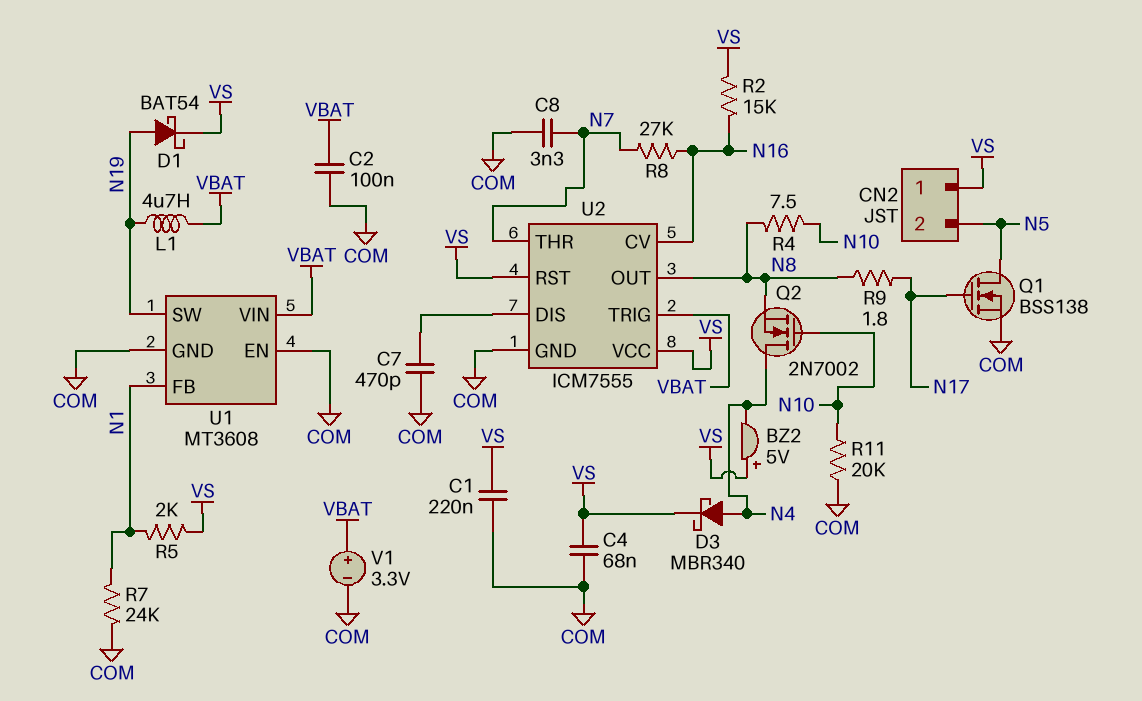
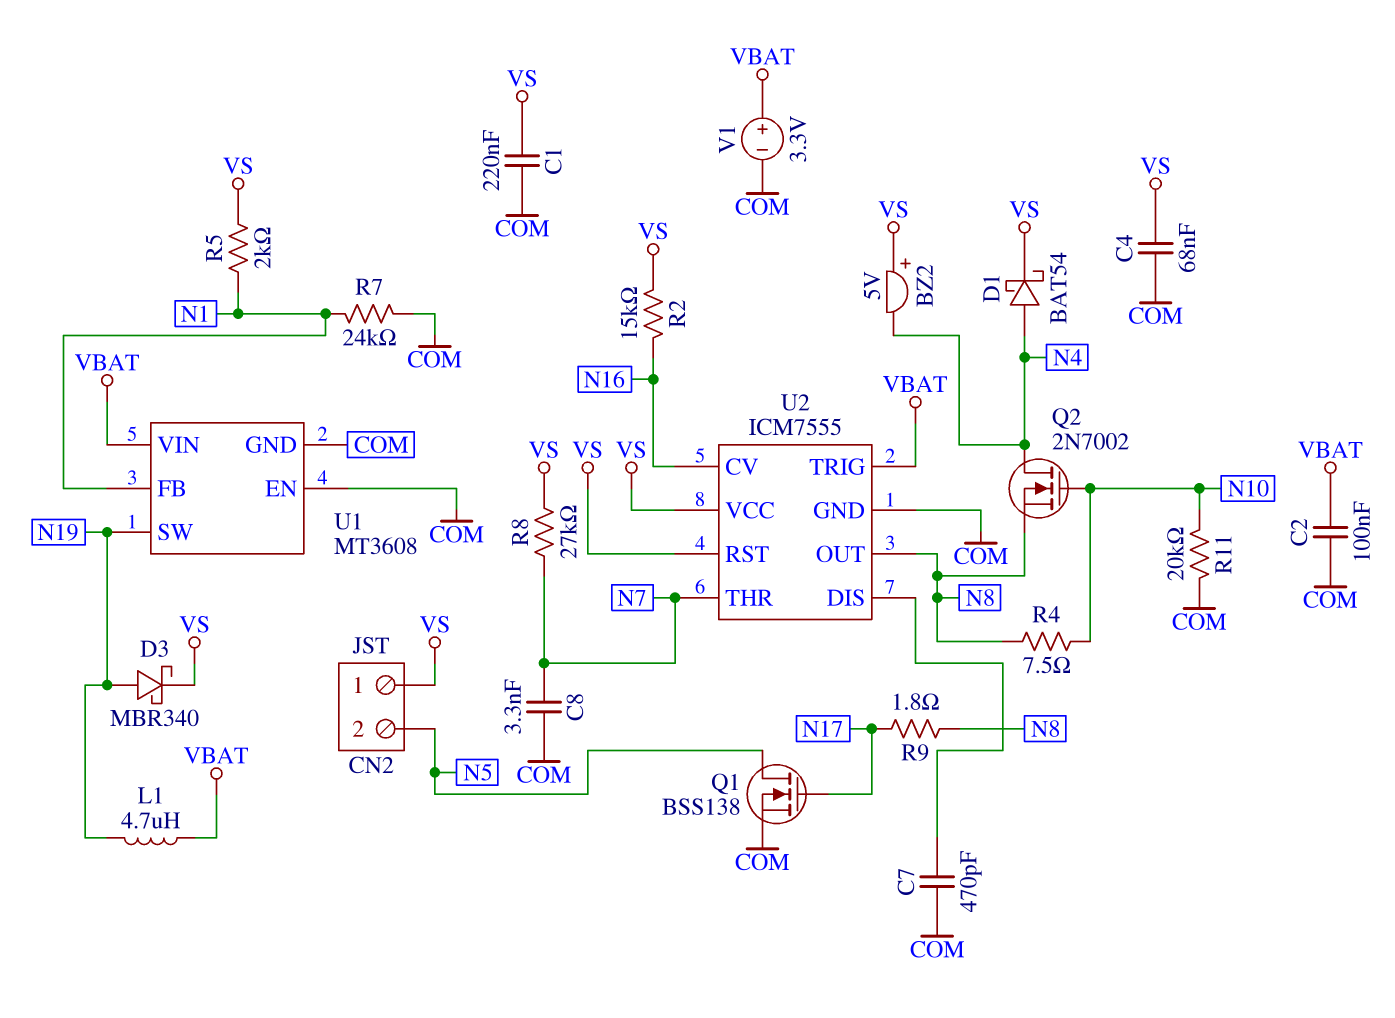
D1: schottky BAT54 (A N19, K VS) -> schottky BAT54 (A N4, K VS)
D3: schottky MBR340 (A N4, K VS) -> schottky MBR340 (A N19, K VS)
R8: 27k (N7, N16) -> 27k (N7, VS)

